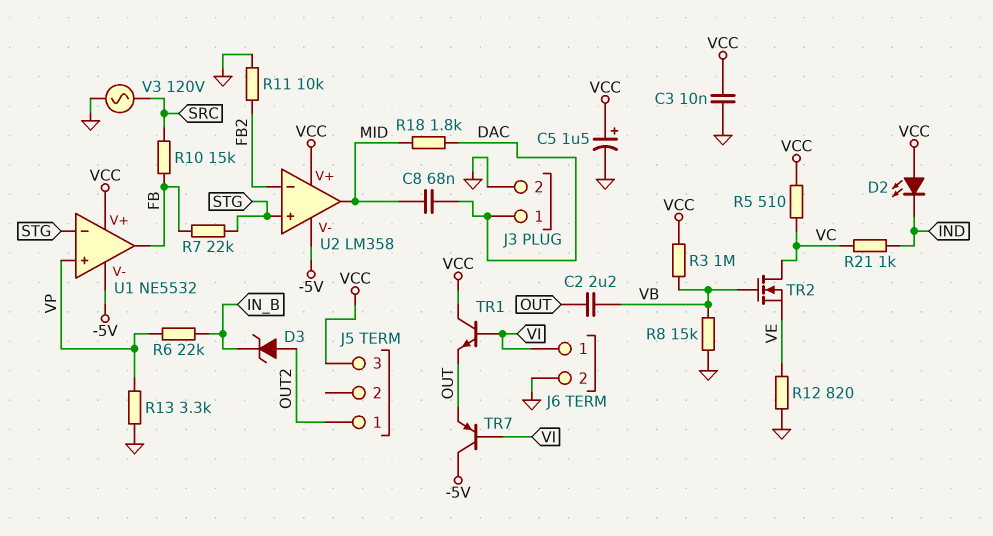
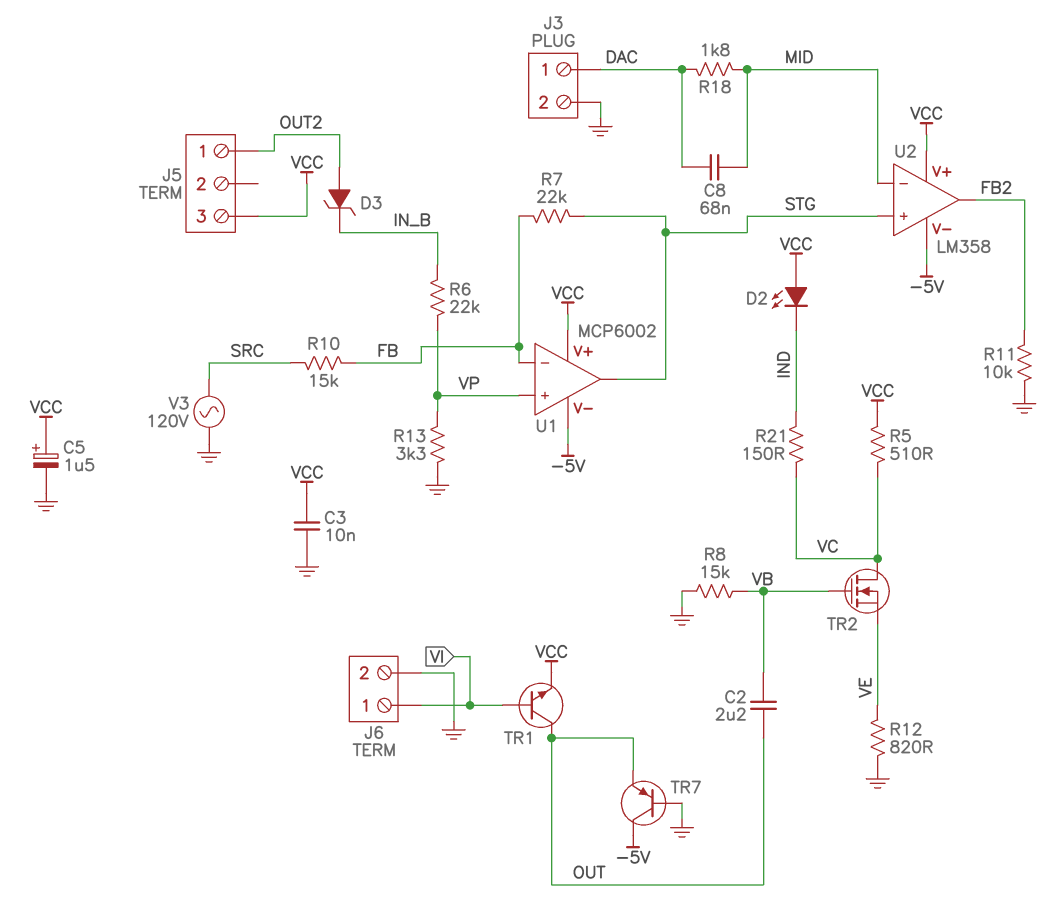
R3: 1M (VB, VCC) -> none
R21: 1k (IND, VC) -> 150 (IND, VC)
TR1: NPN (B VI, C VCC, E OUT) -> NPN (B VI, C OUT, E VCC)
TR7: PNP (B VI, C -5V, E OUT) -> PNP (B GND, C -5V, E OUT)
U1: NE5532 -> MCP6002
U1 pin in-: STG -> FB
U1 pin out: FB -> STG
U2 pin in-: FB2 -> MID
U2 pin out: MID -> FB2

